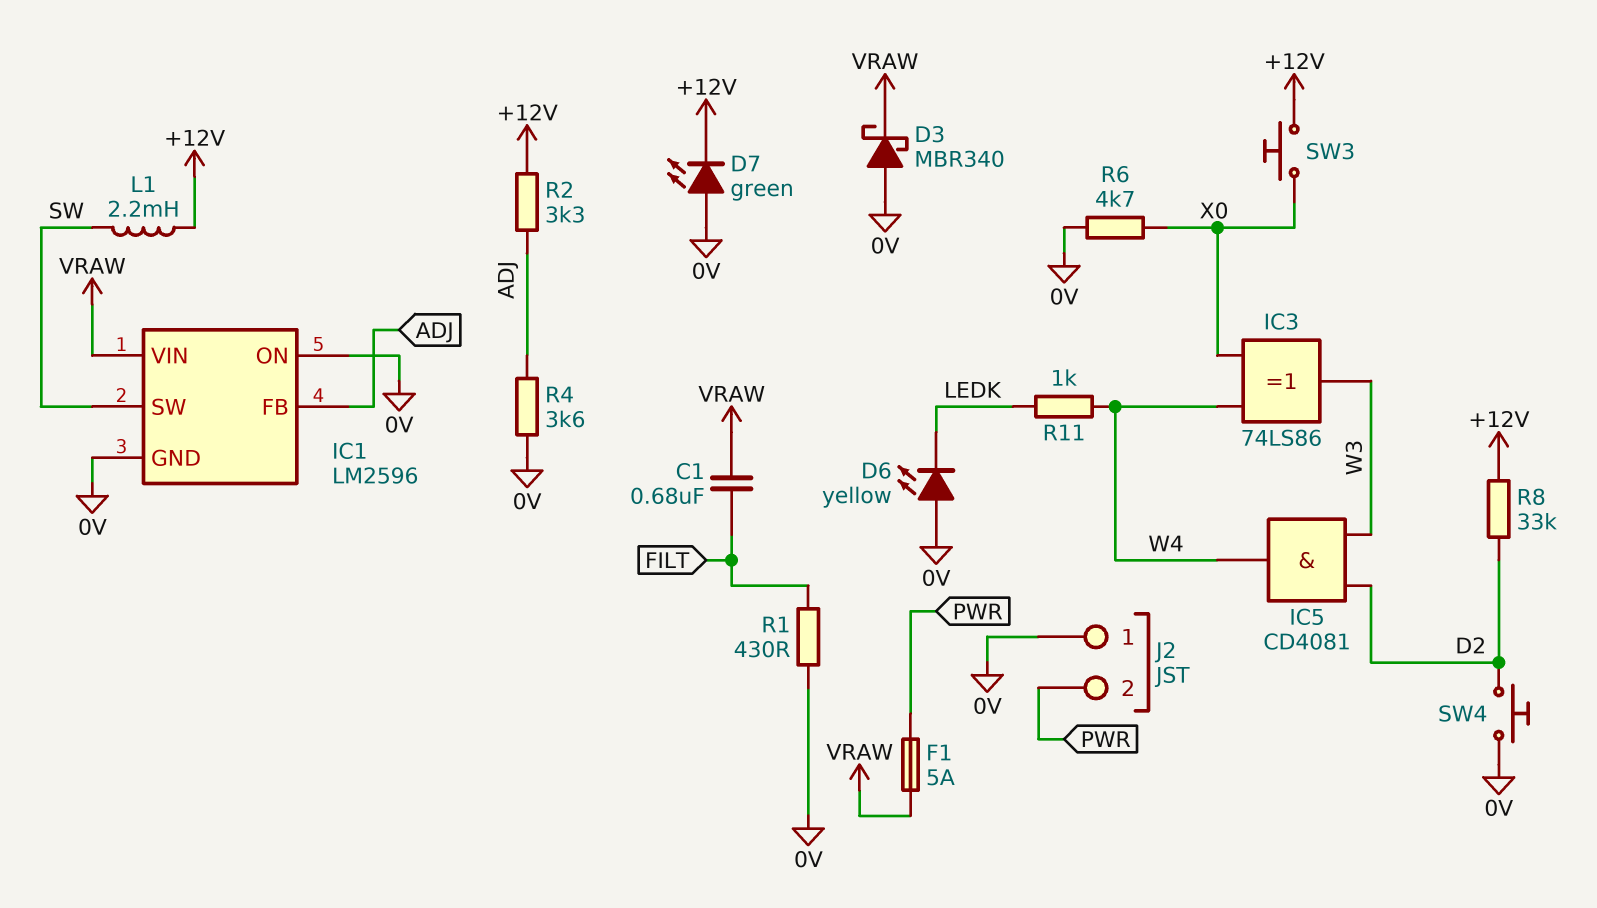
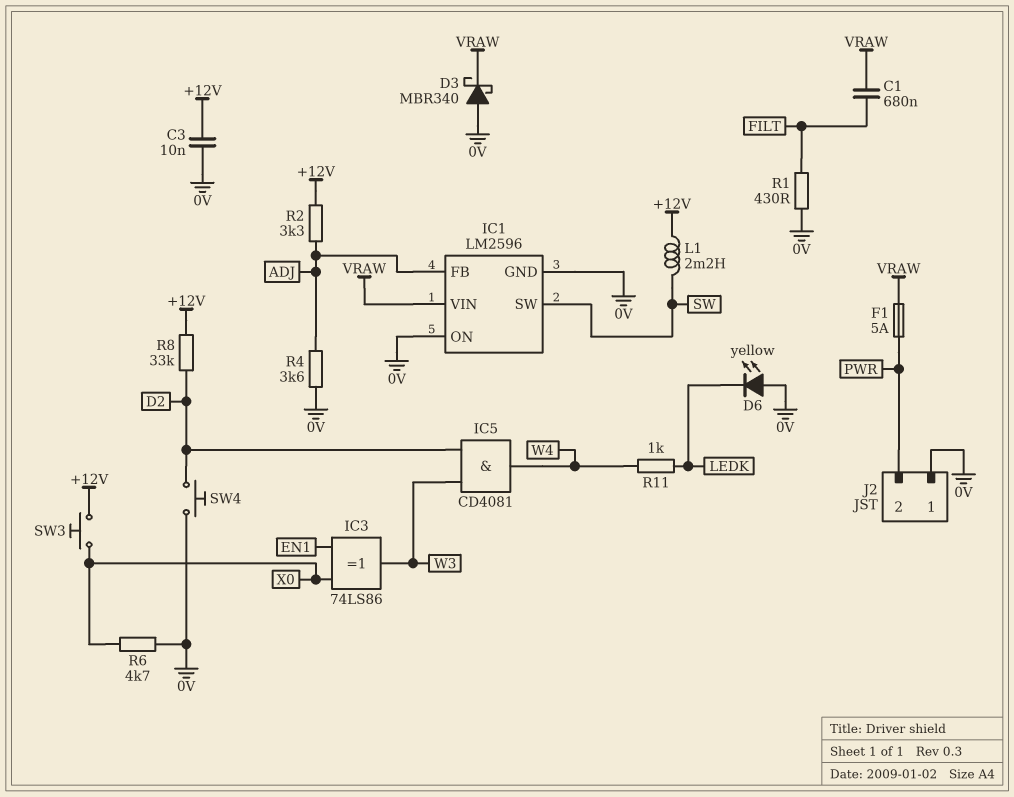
C3: none -> 10nF (+12V, 0V)
D7: LED green (A 0V, K +12V) -> none
IC3: XOR 74LS86 (in W4, in X0, out W3) -> XOR 74LS86 (in EN1, in X0, out W3)

